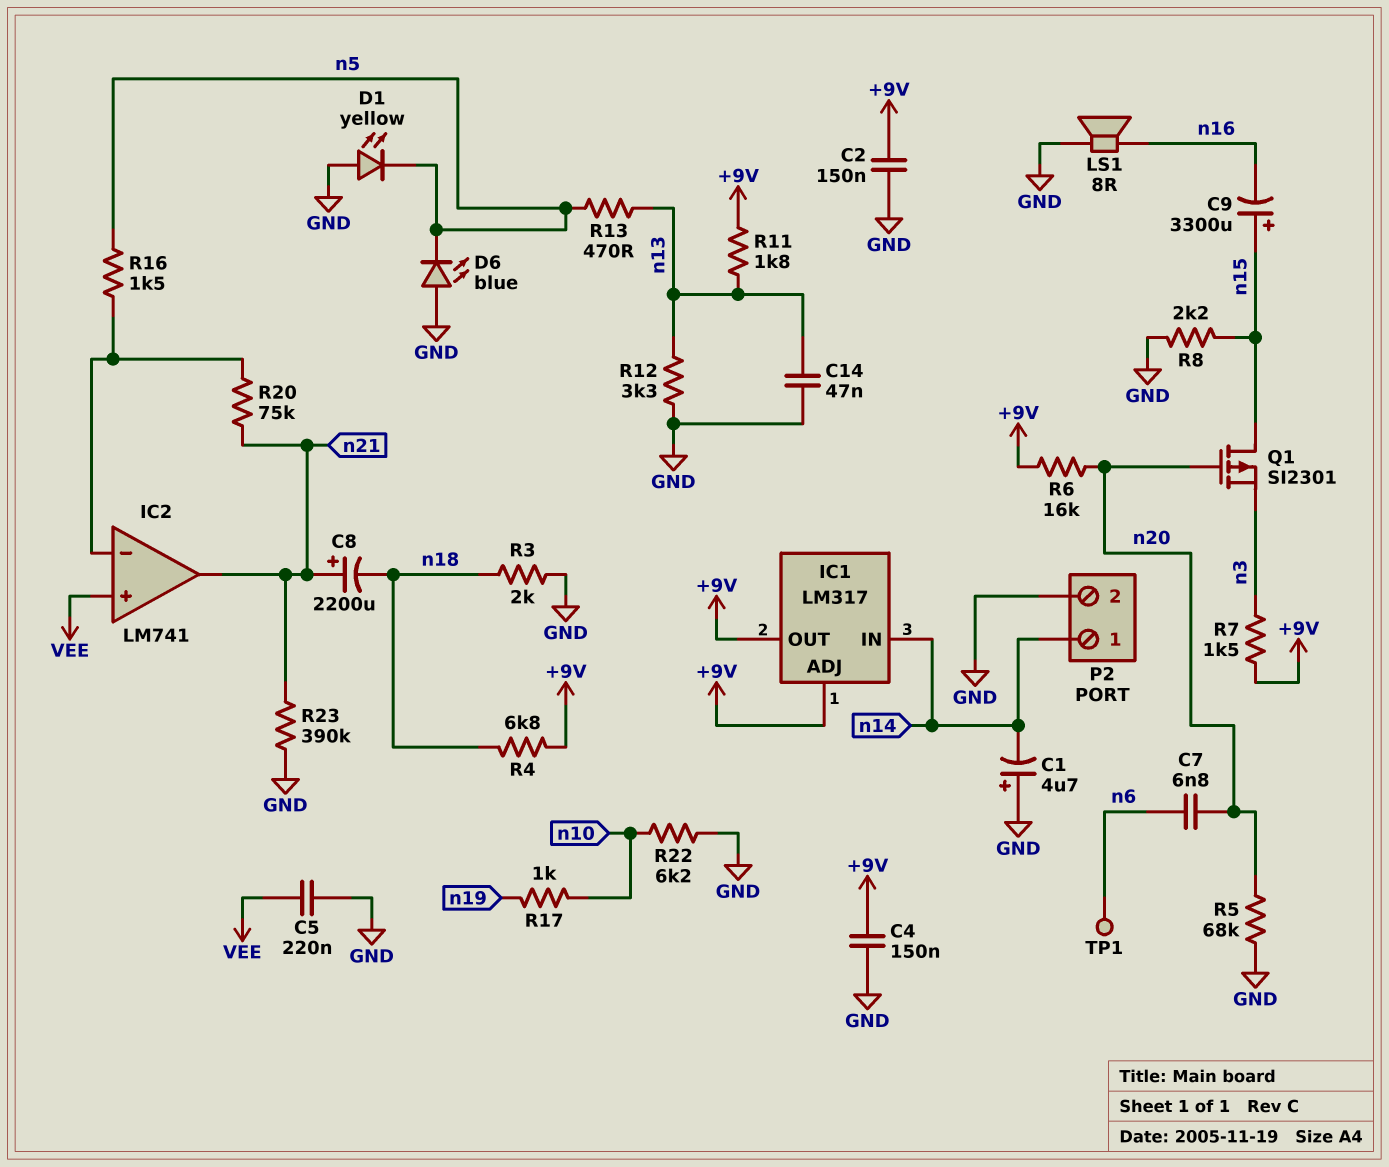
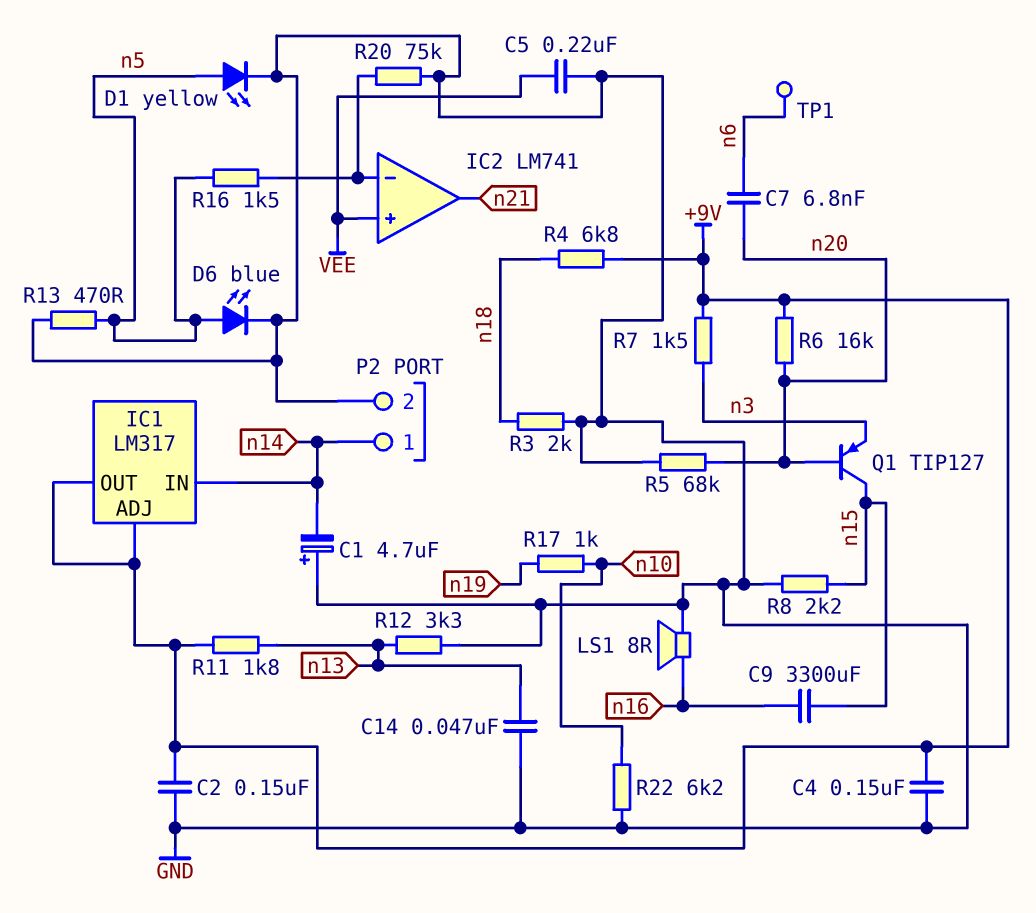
C8: 2200uF (plus n21, minus n18) -> none
C9: 3300uF (plus n15, minus n16) -> 3300uF (n15, n16)
D1: LED yellow (A GND, K n5) -> LED yellow (A n5, K GND)
D6: LED blue (A GND, K n5) -> LED blue (A n5, K GND)
Q1: PMOS SI2301 (G n20, D n15, S n3) -> PNP TIP127 (B n20, C n15, E n3)
R13: 470 (n5, n13) -> 470 (GND, n5)
R20: 75k (IC2/in-, n21) -> 75k (GND, IC2/in-)
R23: 390k (GND, n21) -> none

